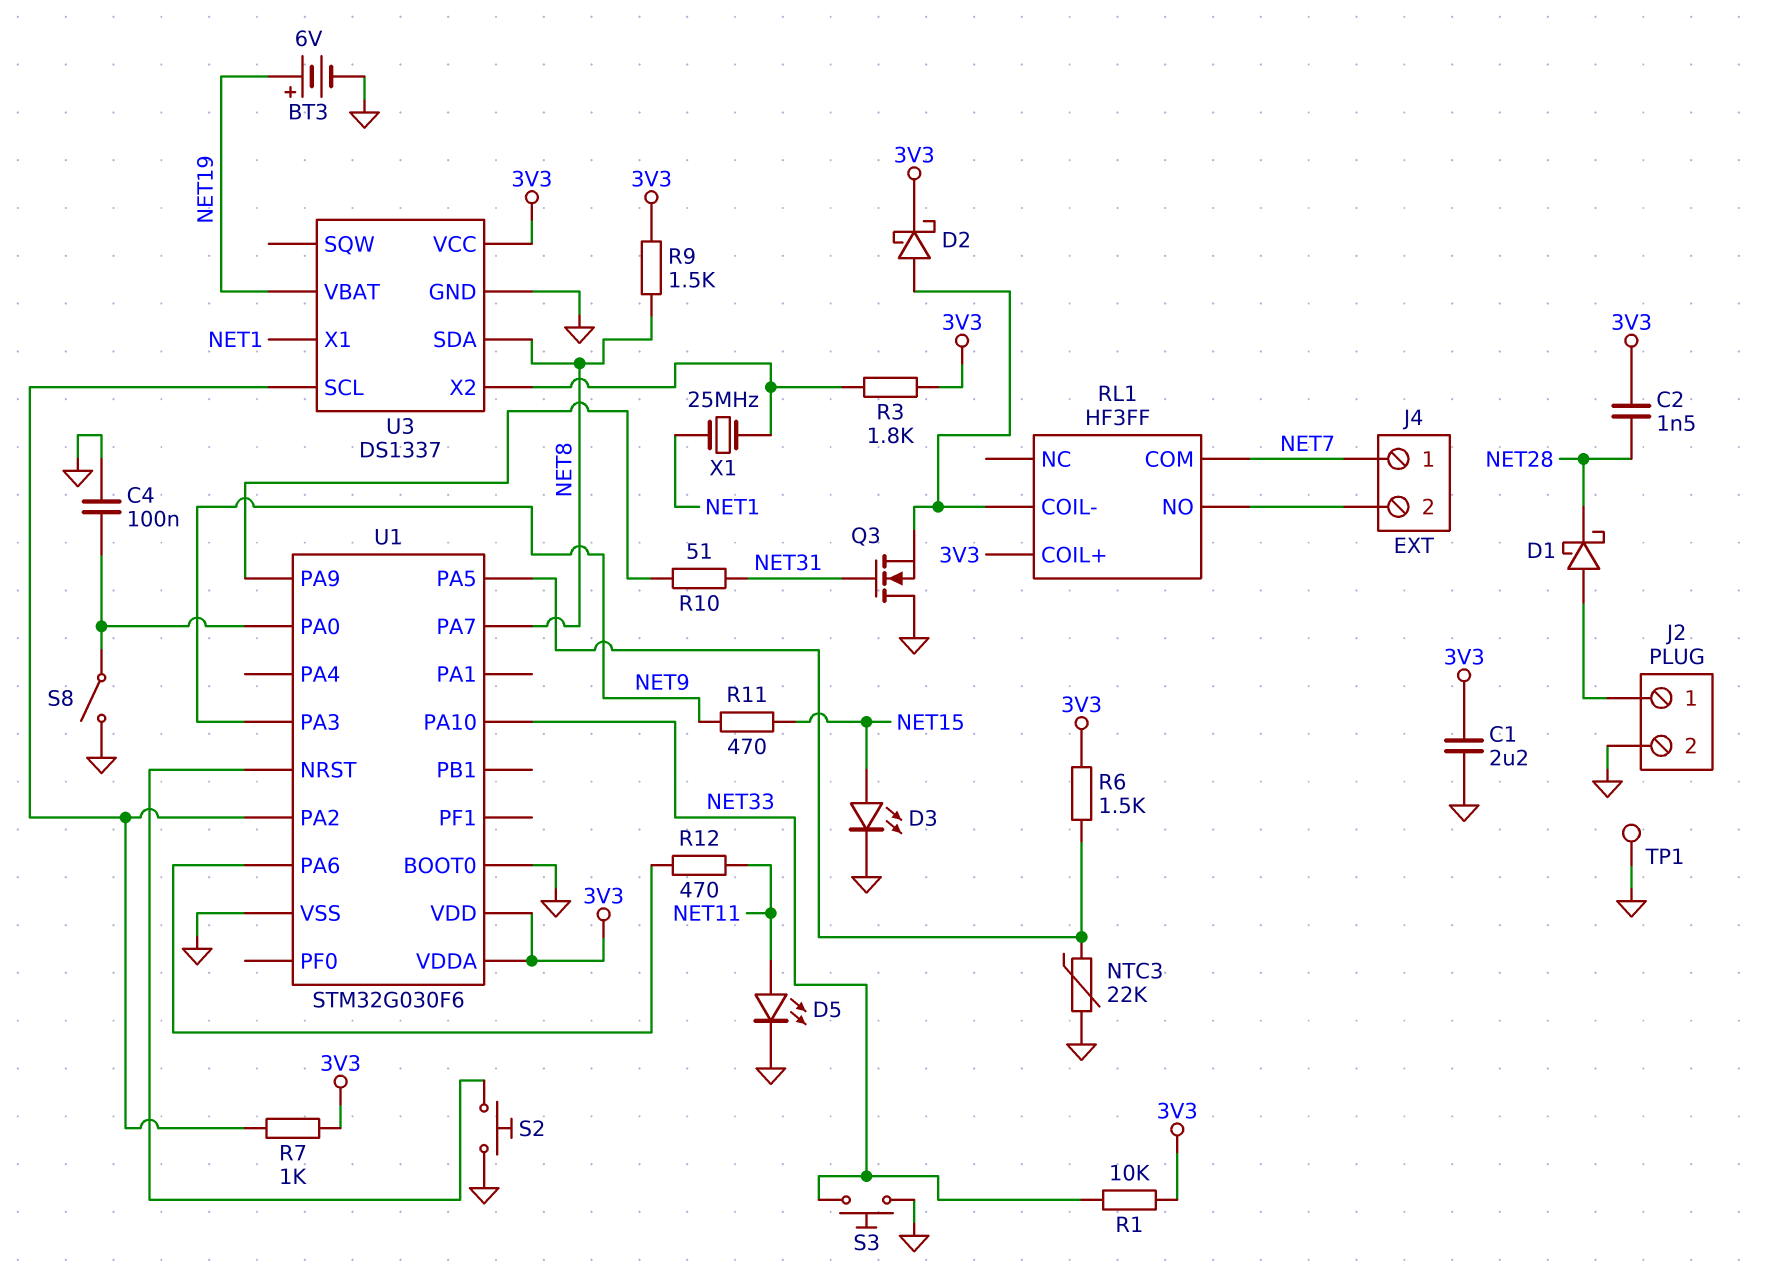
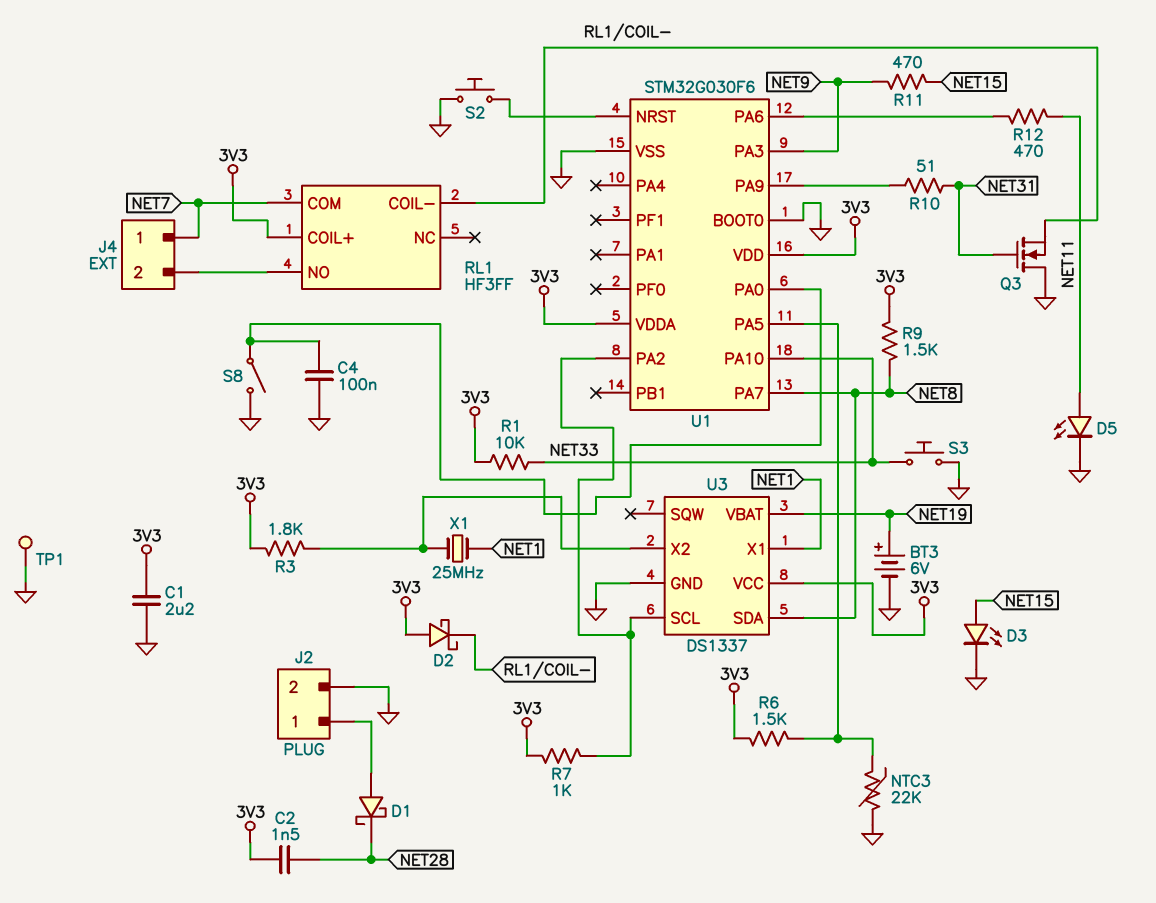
D2: schottky (A RL1/COIL-, K 3V3) -> schottky (A 3V3, K RL1/COIL-)

